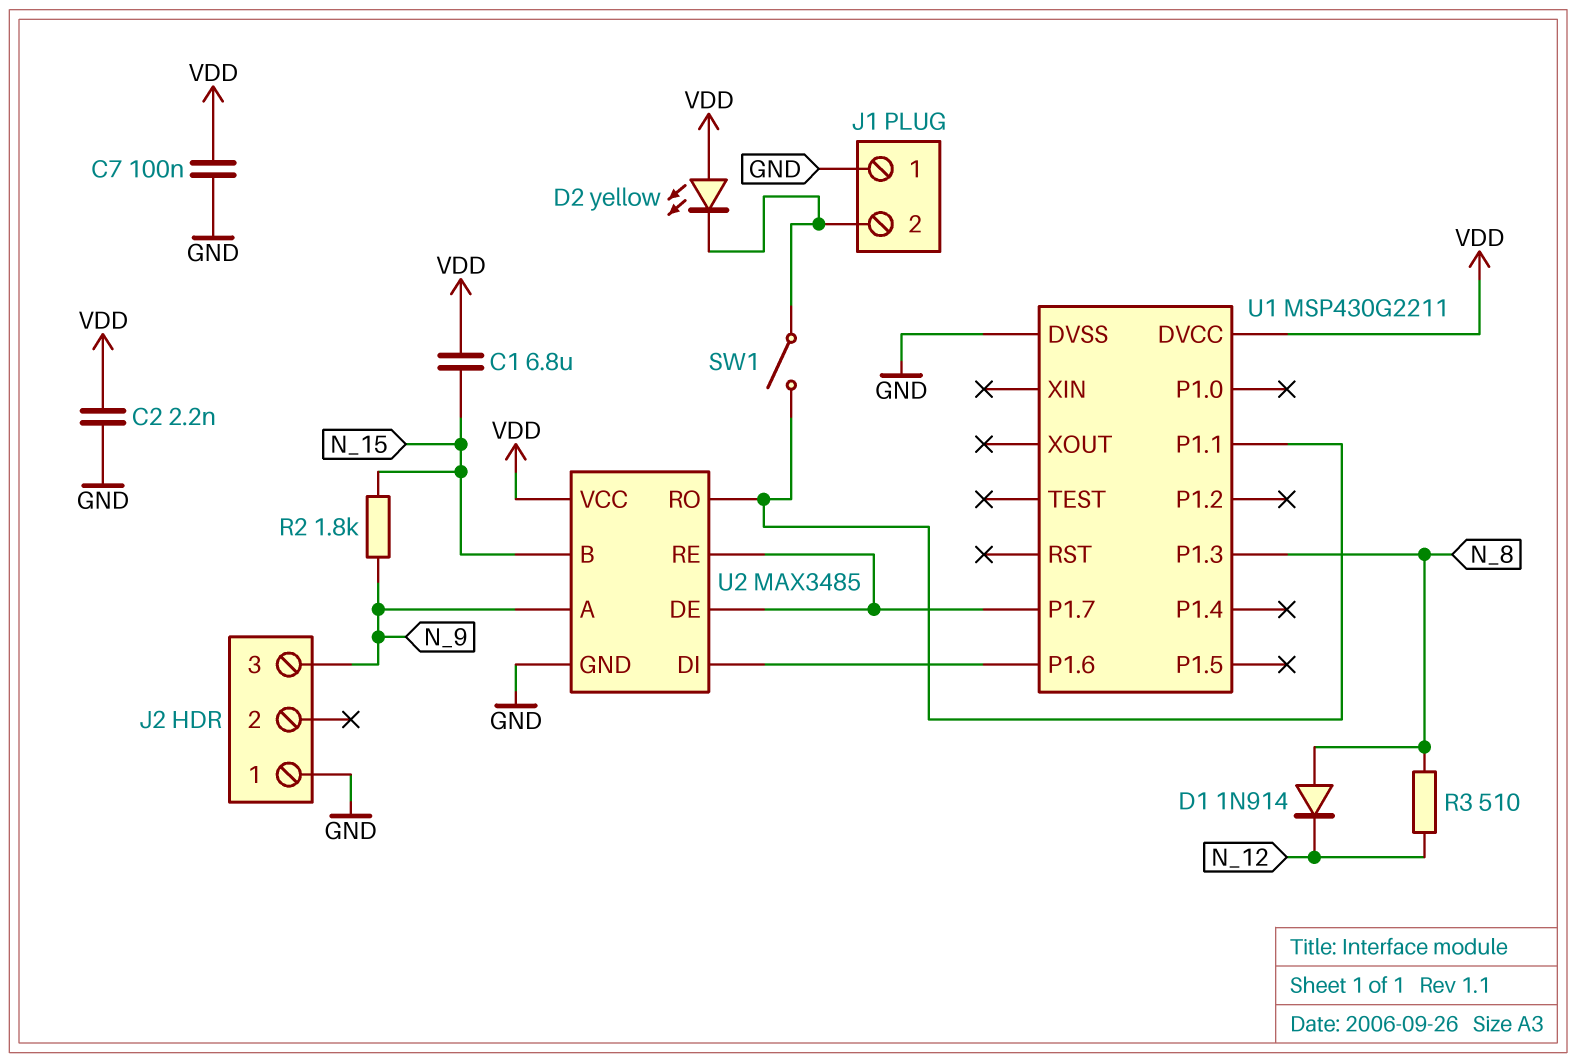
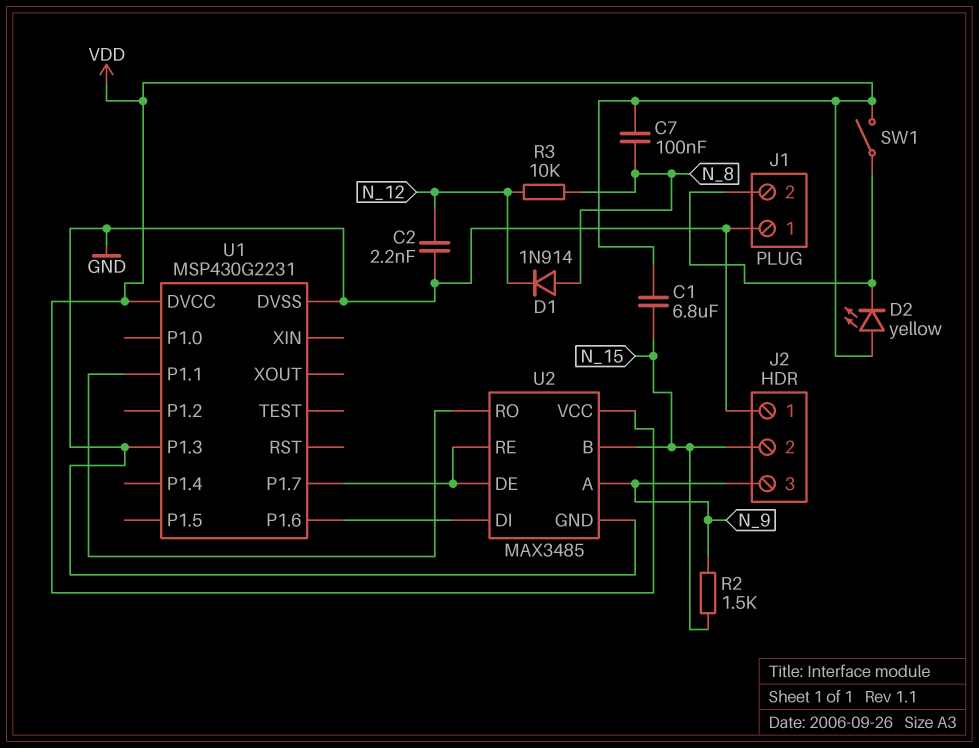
C2: 2.2nF (GND, VDD) -> 2.2nF (GND, N_12)
C7: 100nF (GND, VDD) -> 100nF (N_8, VDD)
J2 pin 2: none -> N_15
R2: 1.8k (N_9, N_15) -> 1.5k (N_9, N_15)
R3: 510 (N_8, N_12) -> 10k (N_8, N_12)
SW1: switch (J1/2, U1/P1.1) -> switch (J1/2, VDD)
U1: MSP430G2211 -> MSP430G2231
U1 pin P1.3: N_8 -> GND

